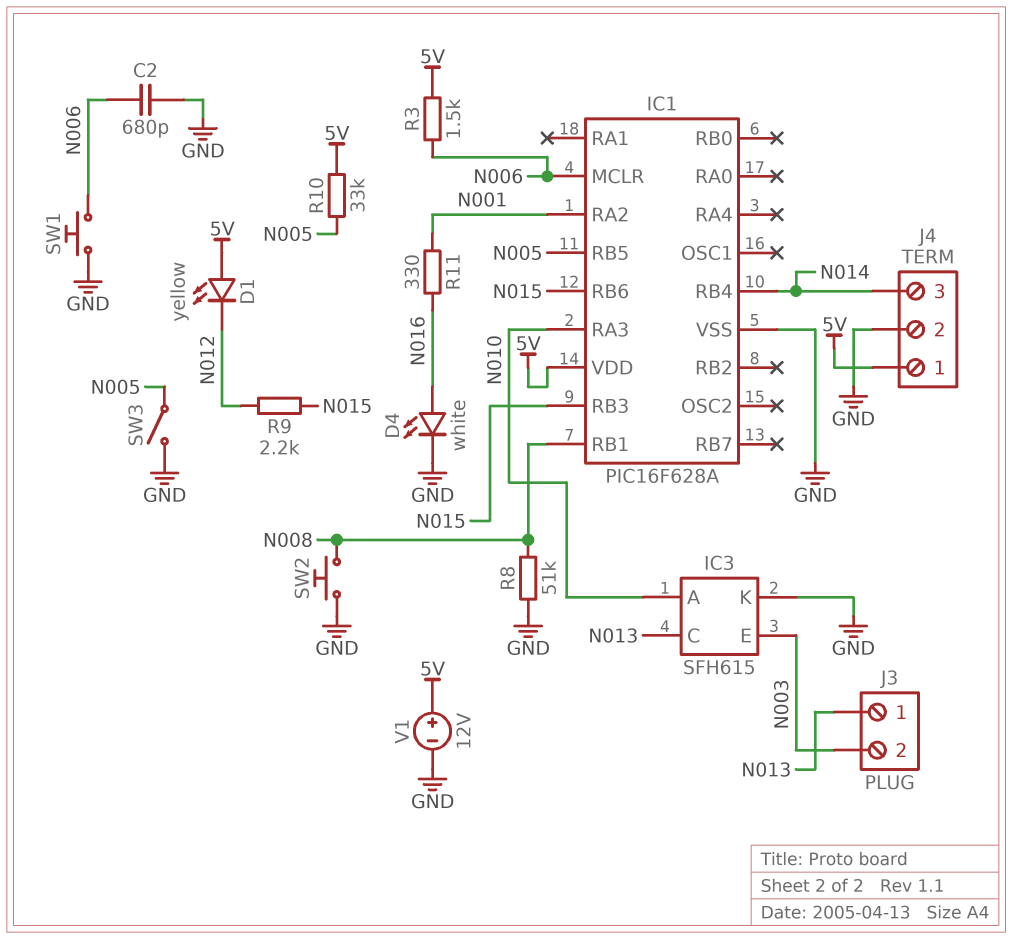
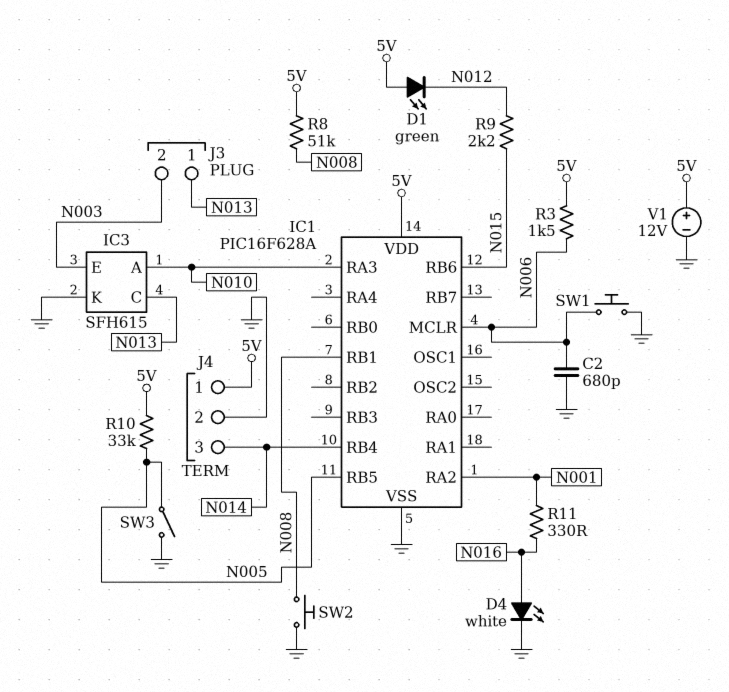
D1: LED yellow (A 5V, K N012) -> LED green (A 5V, K N012)
IC1 pin RB3: N015 -> none
R8: 51k (GND, N008) -> 51k (5V, N008)

